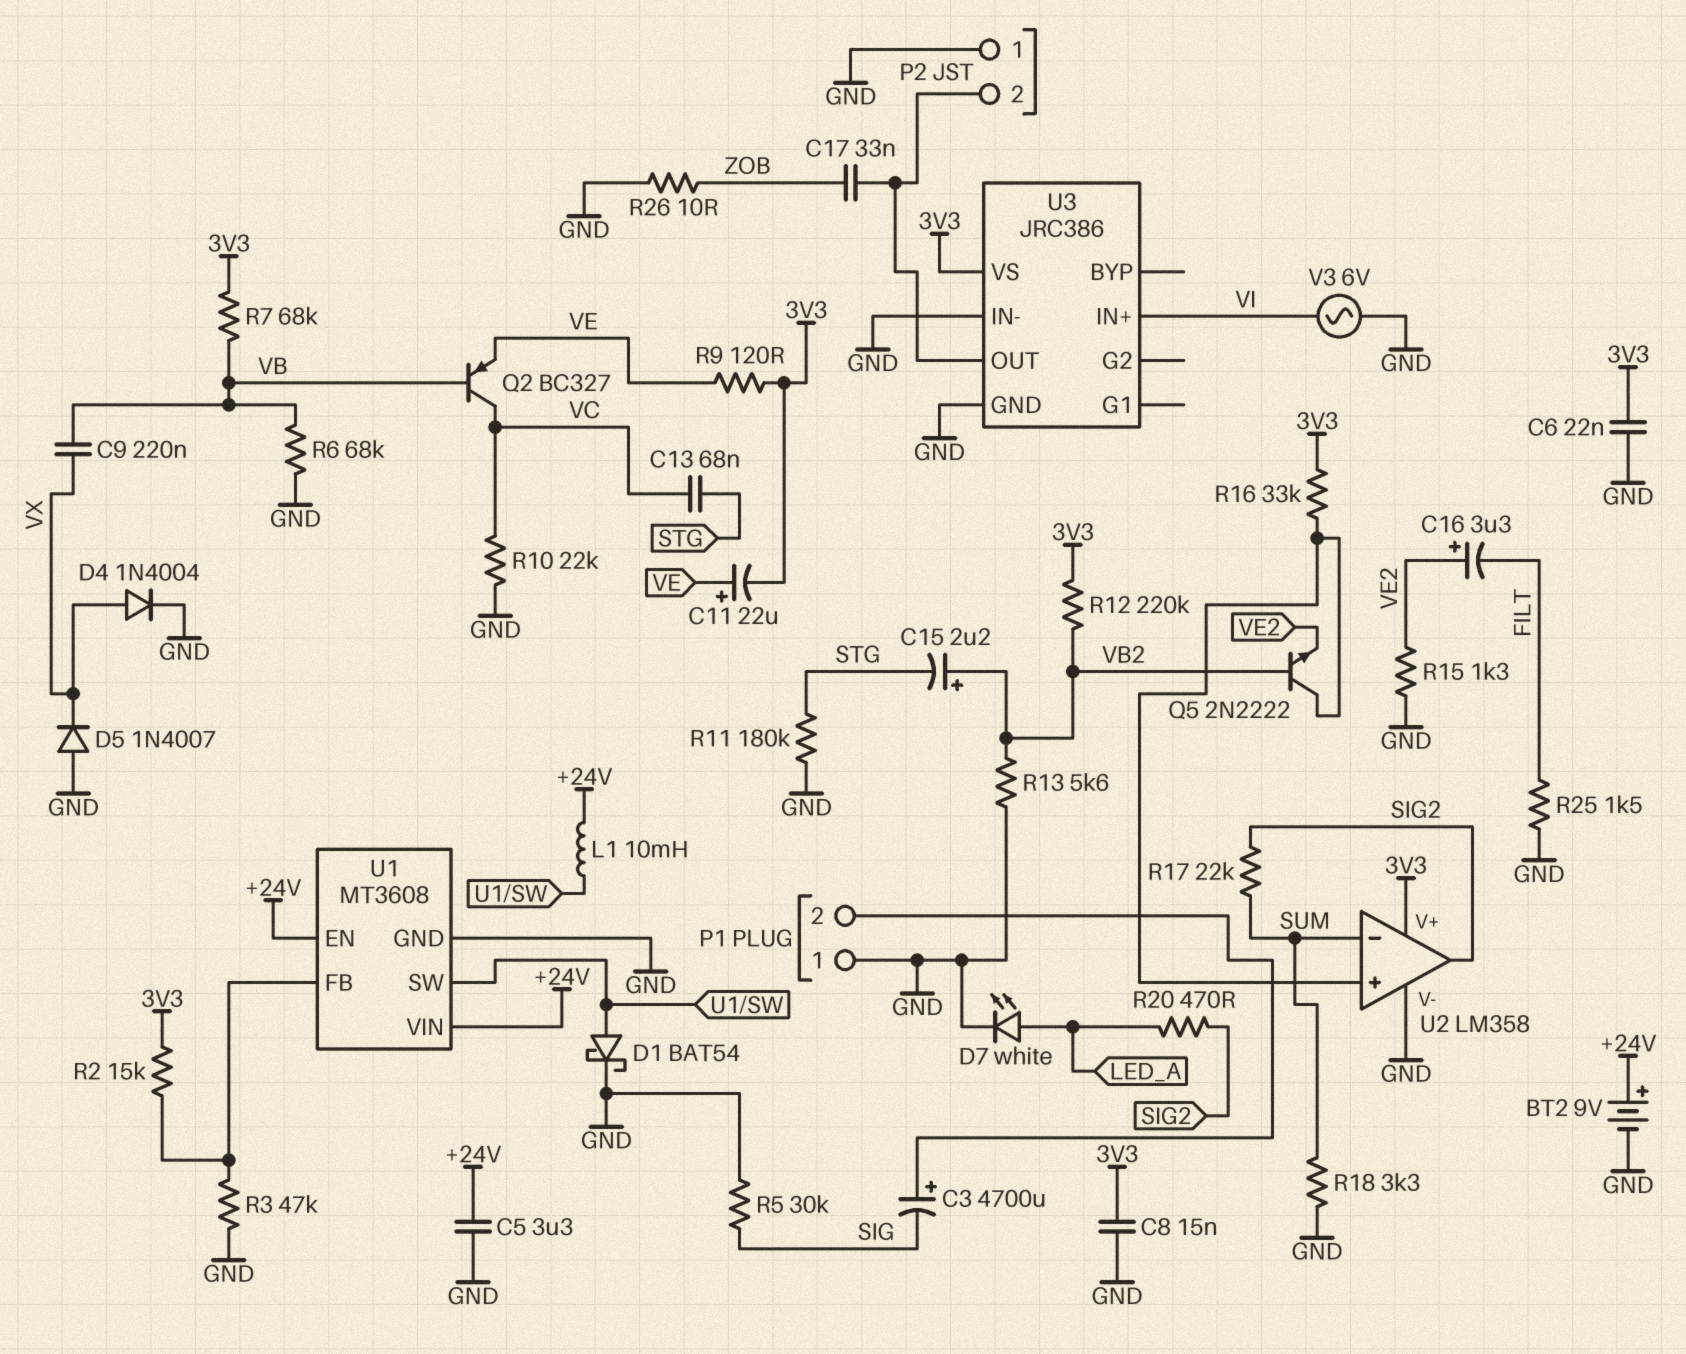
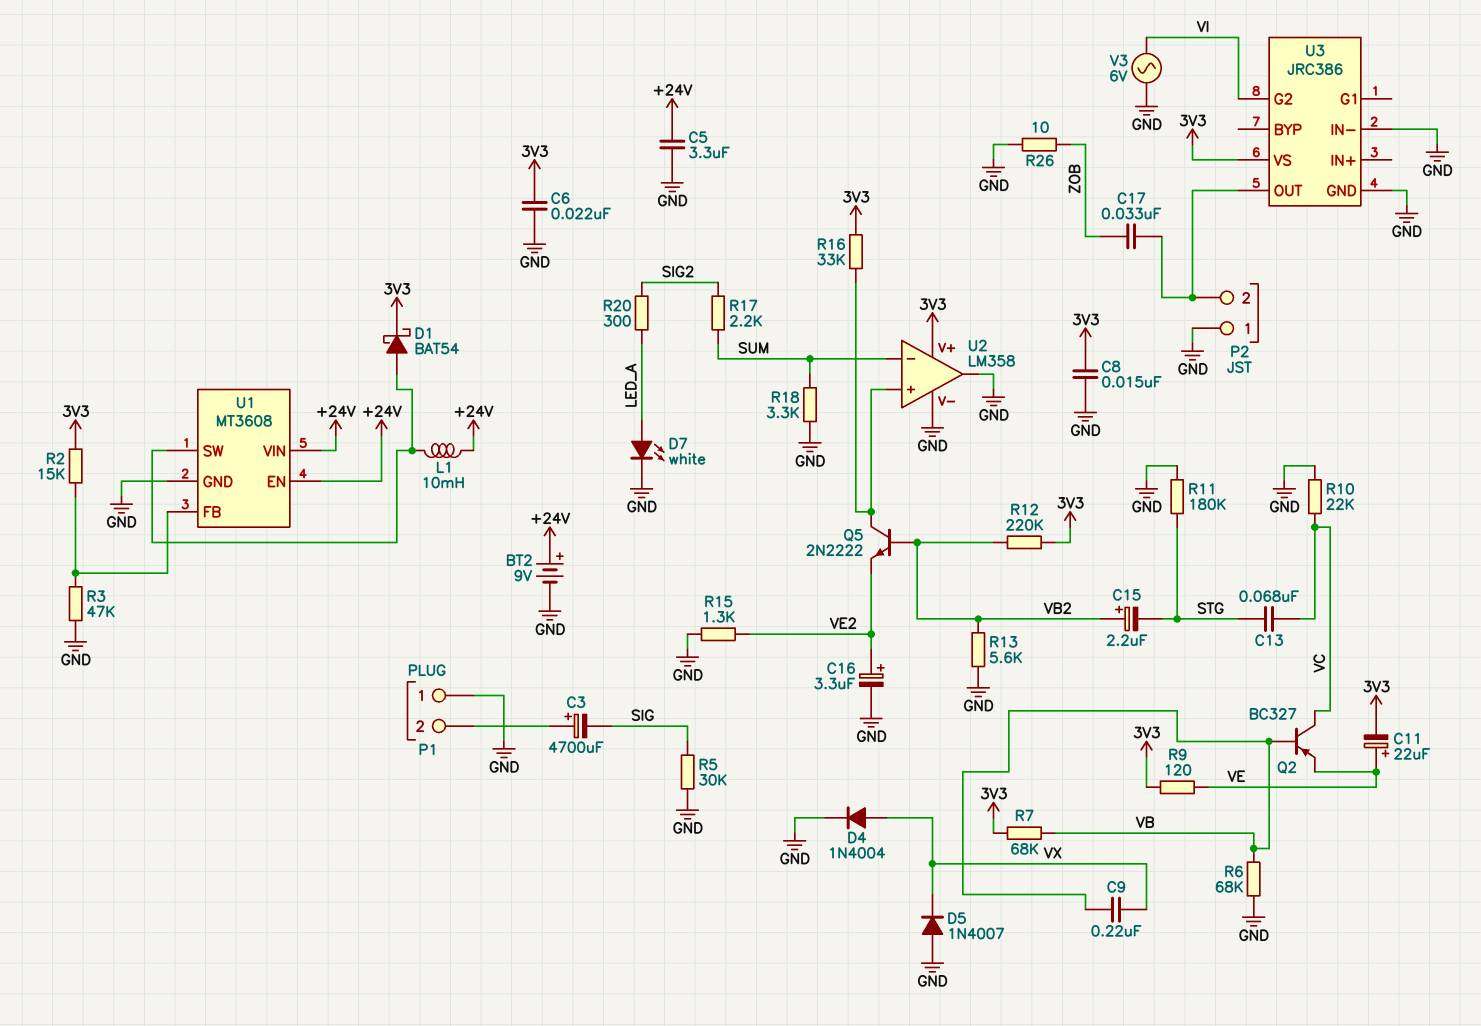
C16: 3.3uF (plus VE2, minus FILT) -> 3.3uF (plus VE2, minus GND)
D1: schottky BAT54 (A U1/SW, K GND) -> schottky BAT54 (A U1/SW, K 3V3)
R17: 22k (SIG2, SUM) -> 2.2k (SIG2, SUM)
R20: 470 (LED_A, SIG2) -> 300 (LED_A, SIG2)
R25: 1.5k (FILT, GND) -> none
U2 pin out: SIG2 -> GND
U3 pin G2: none -> VI
U3 pin IN+: VI -> none

